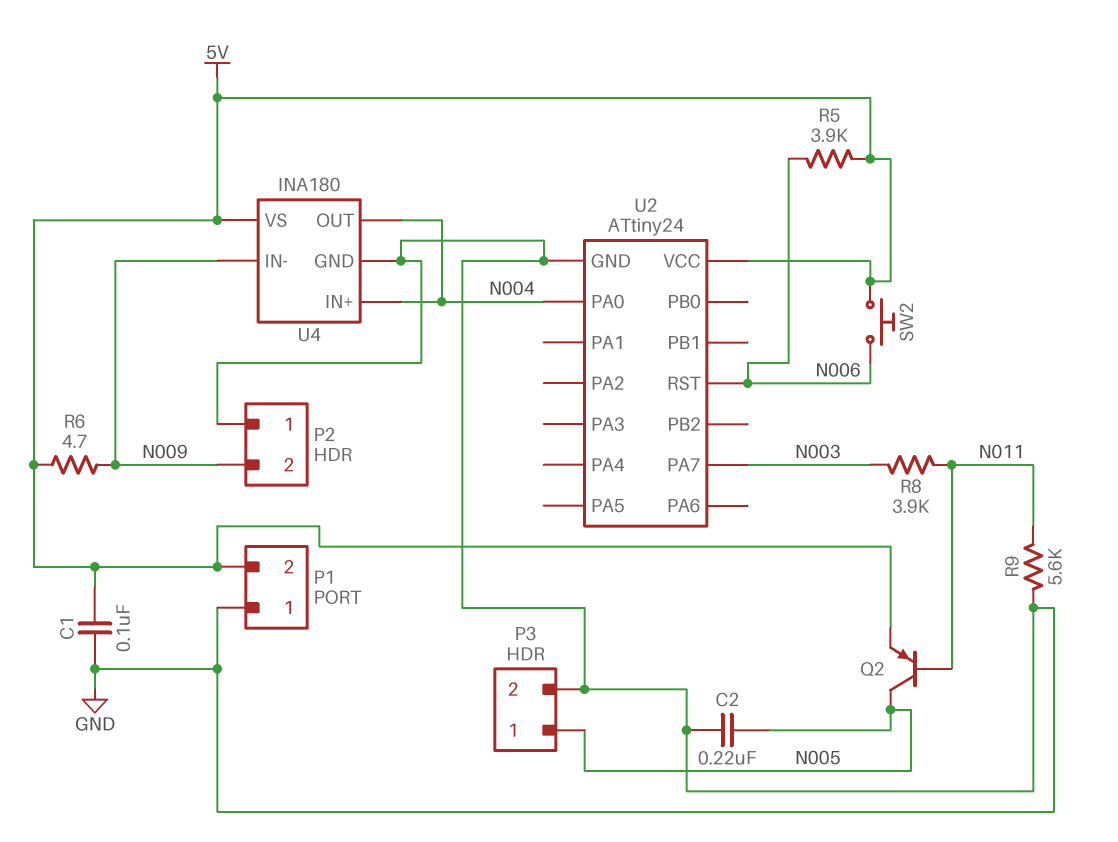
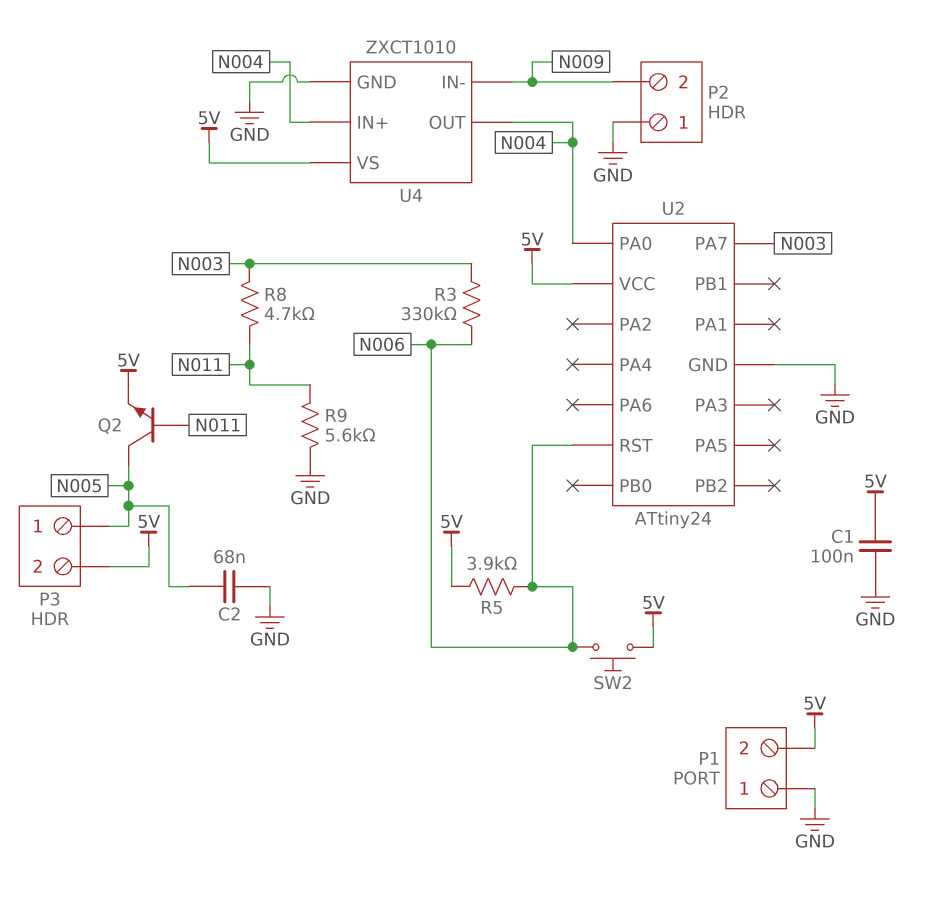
C2: 220nF (GND, N005) -> 68nF (GND, N005)
P3 pin 2: GND -> 5V
Q2: PNP (B N011, C N005, E 5V) -> NPN (B N011, C N005, E 5V)
R3: none -> 330k (N003, N006)
R6: 4.7 (5V, N009) -> none
R8: 3.9k (N003, N011) -> 4.7k (N003, N011)
U4: INA180 -> ZXCT1010

